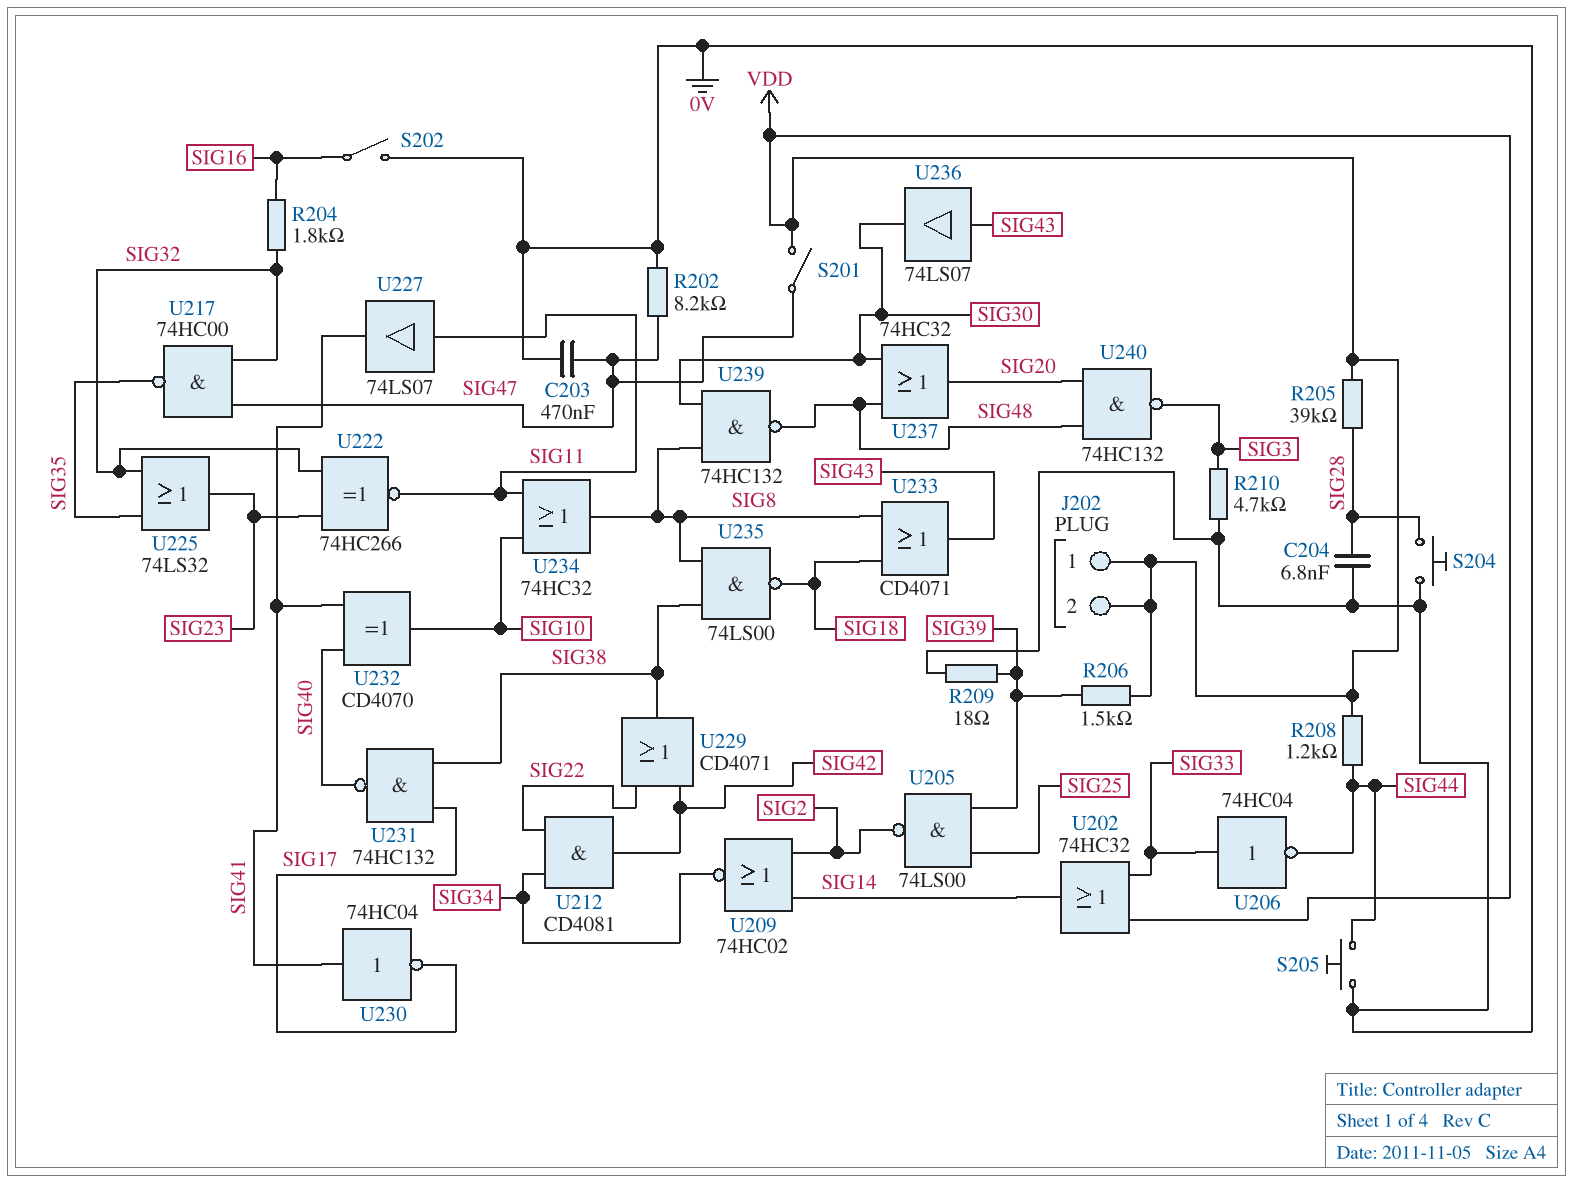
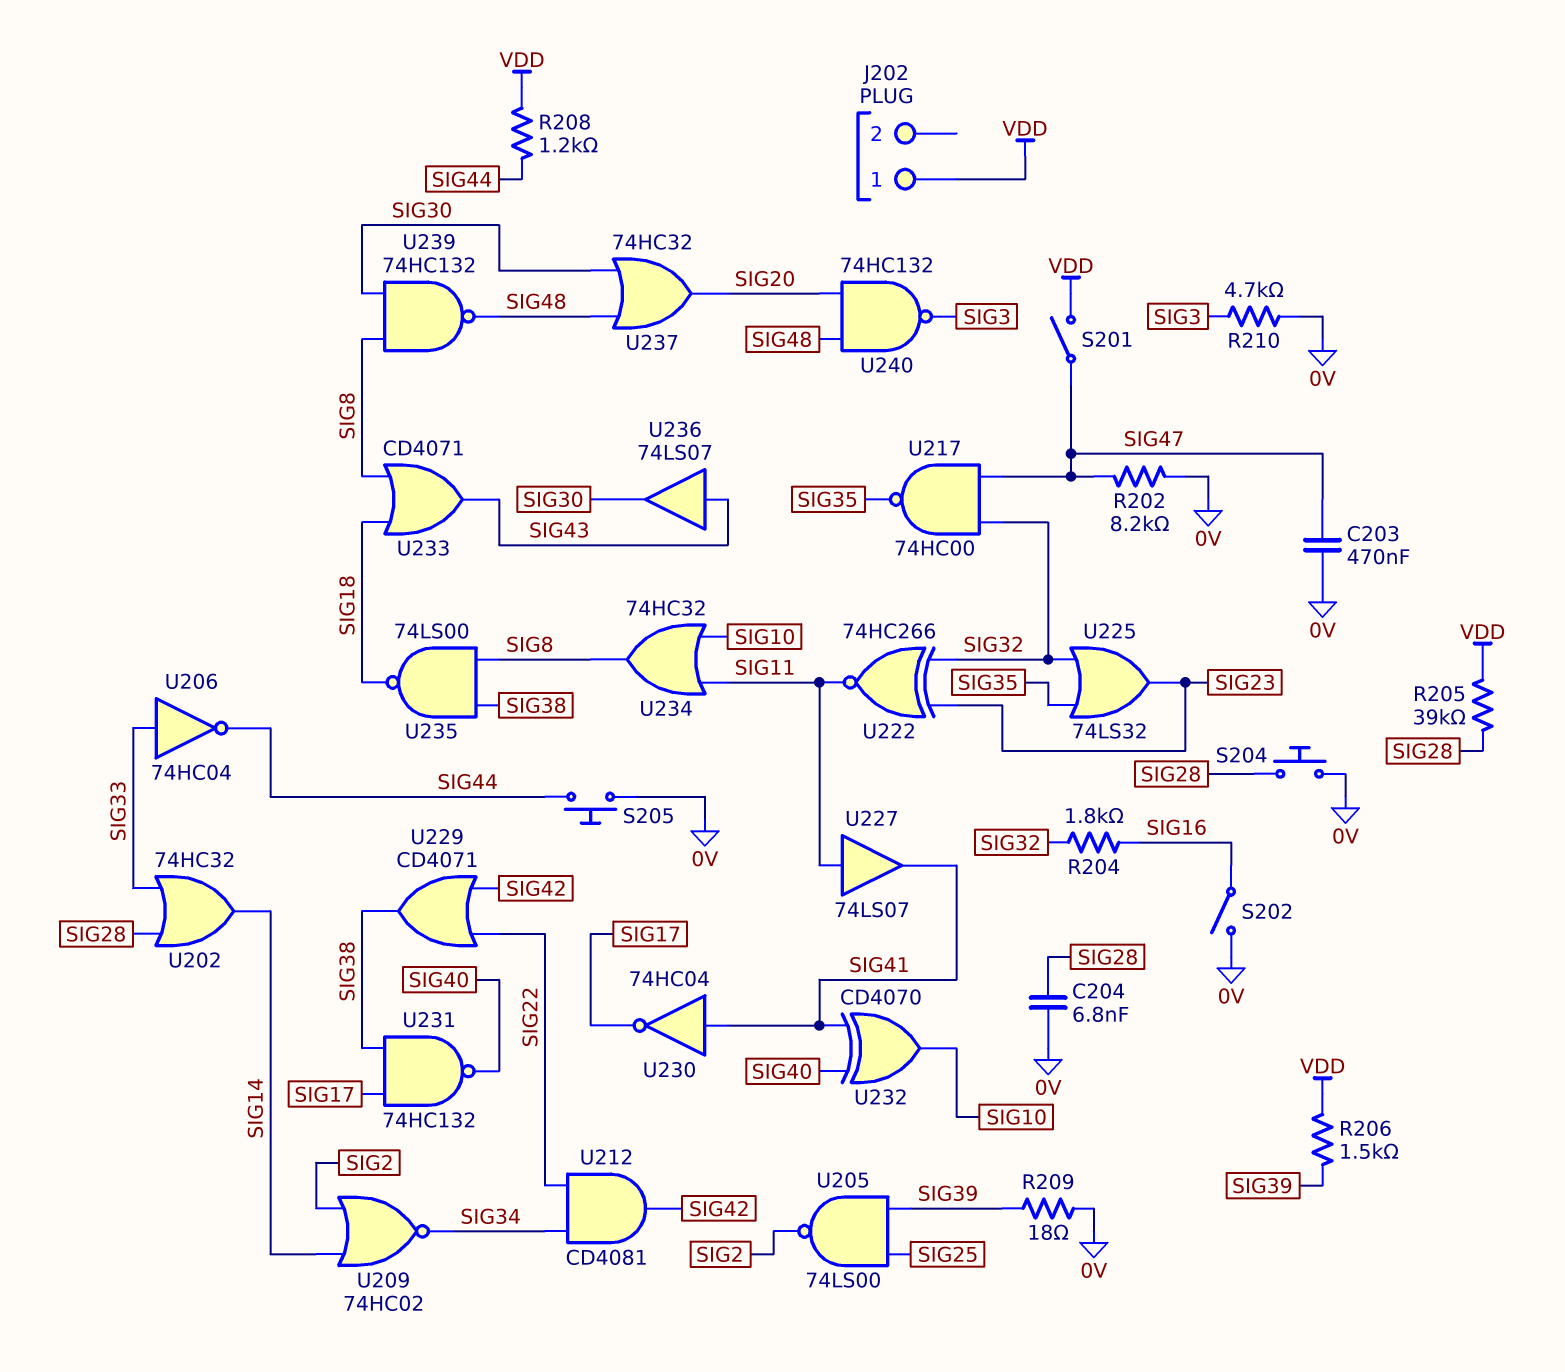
J202 pin 2: VDD -> none
U202: OR 74HC32 (in SIG33, in VDD, out SIG14) -> OR 74HC32 (in SIG28, in SIG33, out SIG14)

